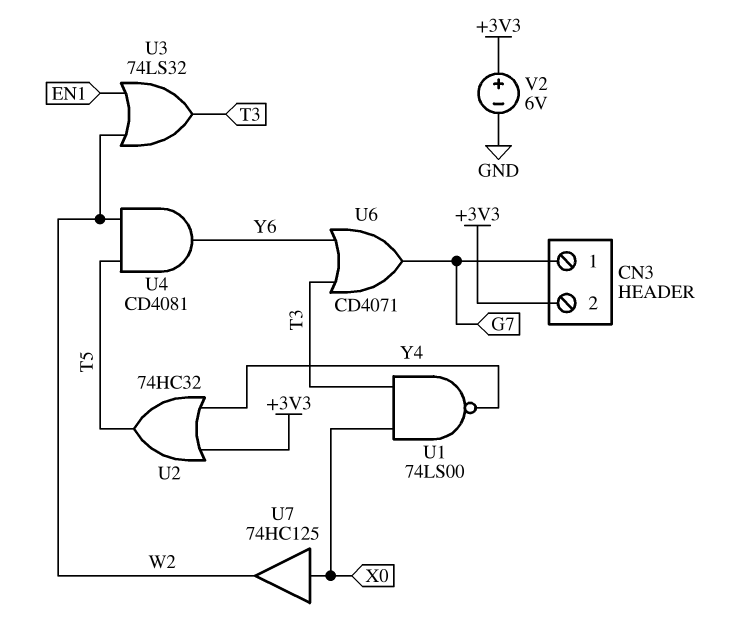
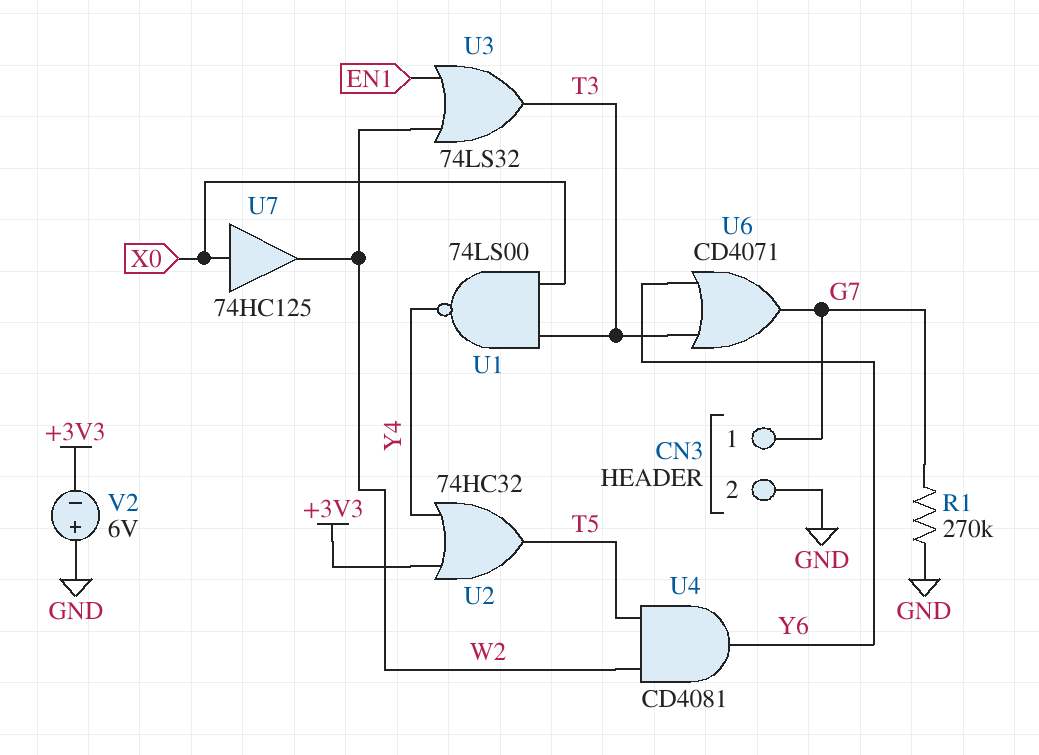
CN3 pin 2: +3V3 -> GND
R1: none -> 270k (G7, GND)
V2: 6V (plus +3V3, minus GND) -> 6V (plus GND, minus +3V3)

